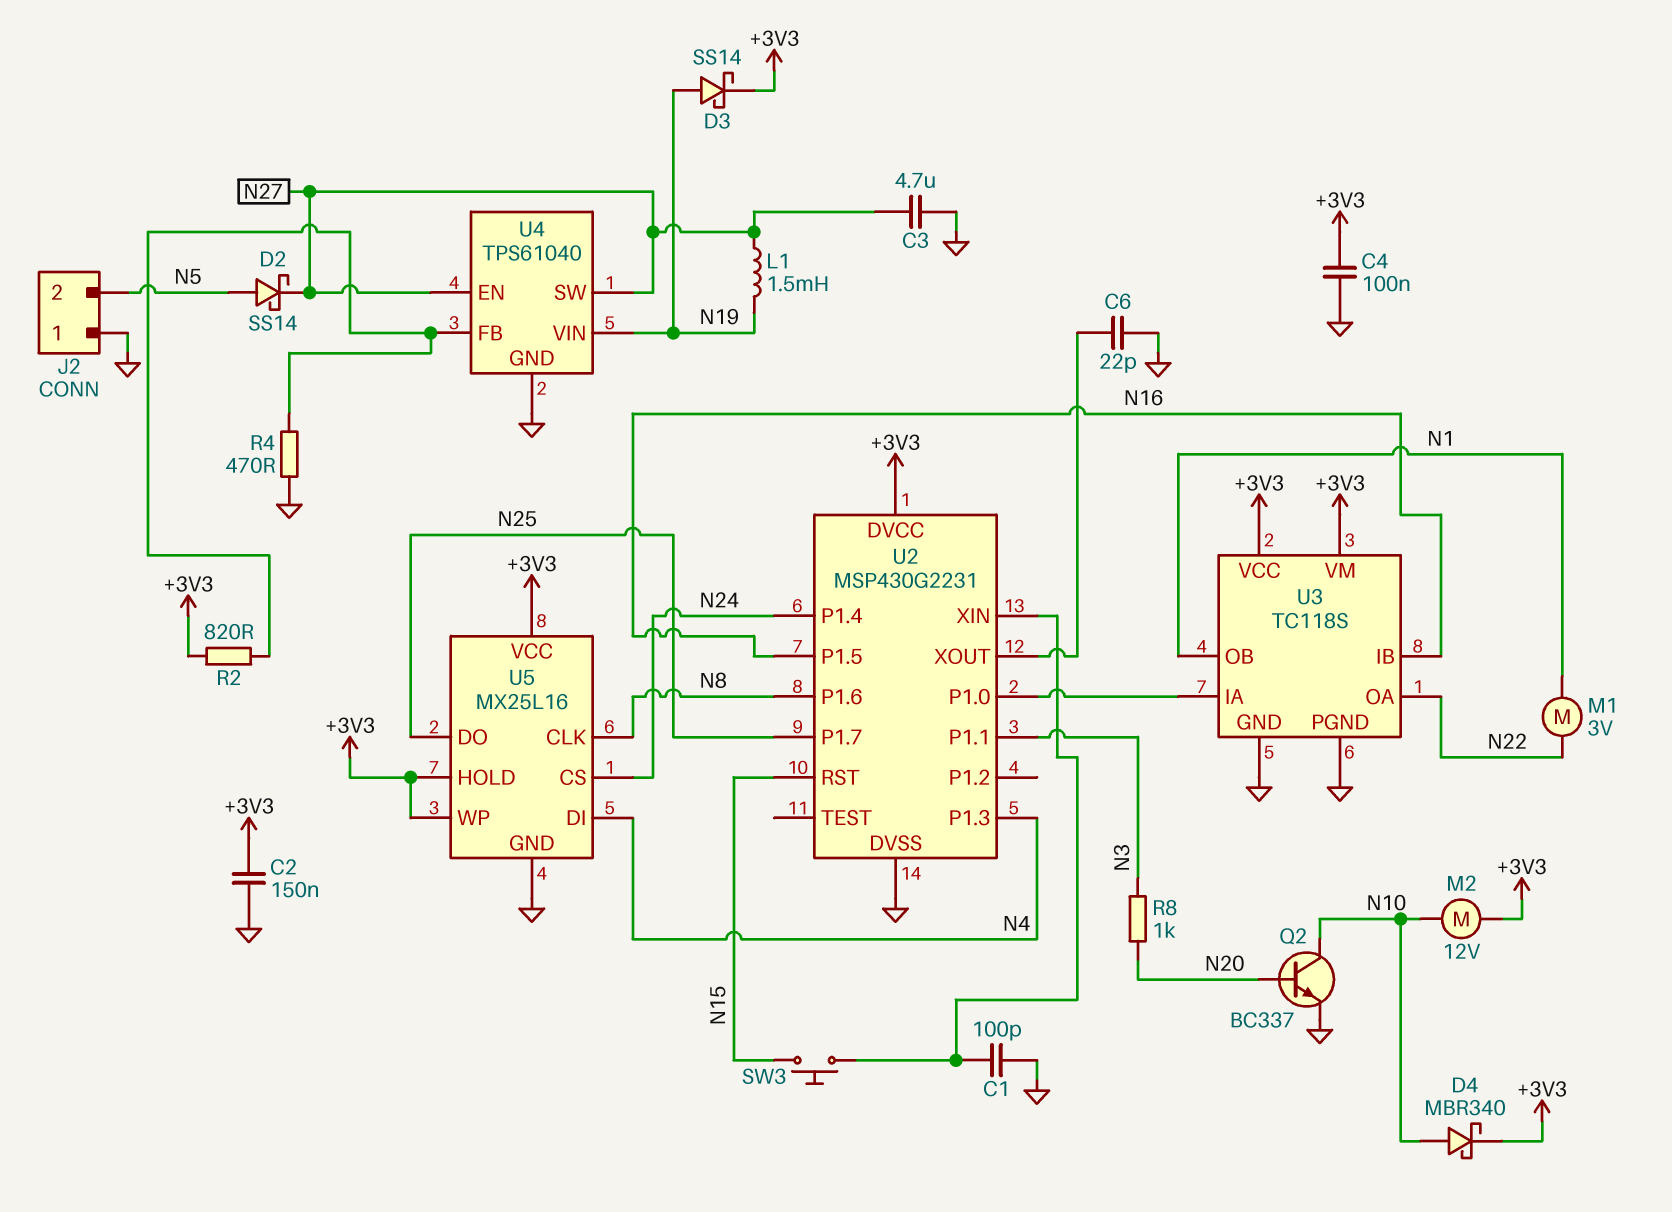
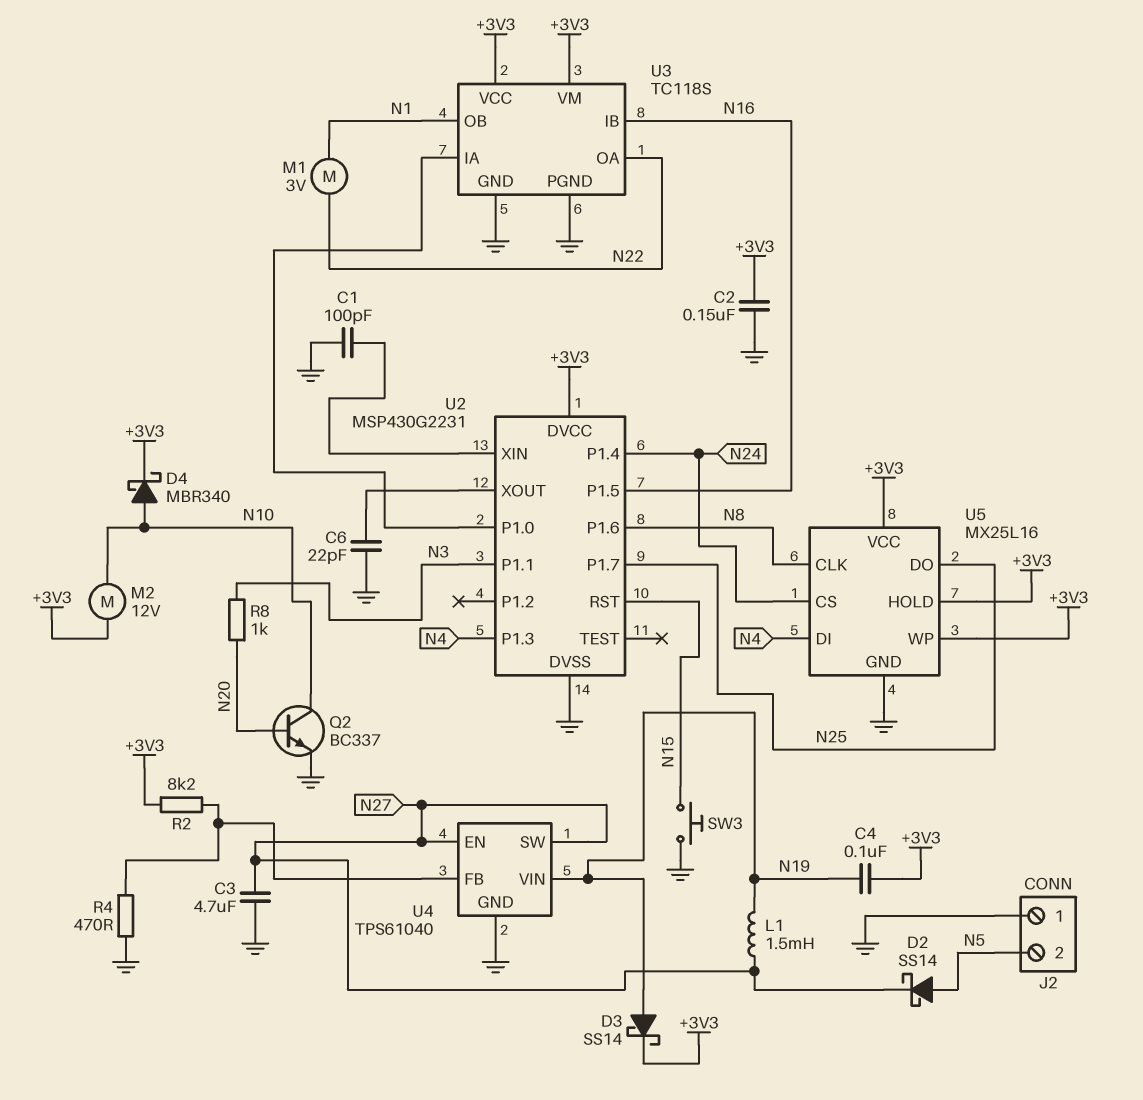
C4: 100nF (+3V3, GND) -> 100nF (+3V3, N19)
R2: 820 (+3V3, U4/FB) -> 8.2k (+3V3, U4/FB)
SW3: button (N15, U2/XIN) -> button (GND, N15)

